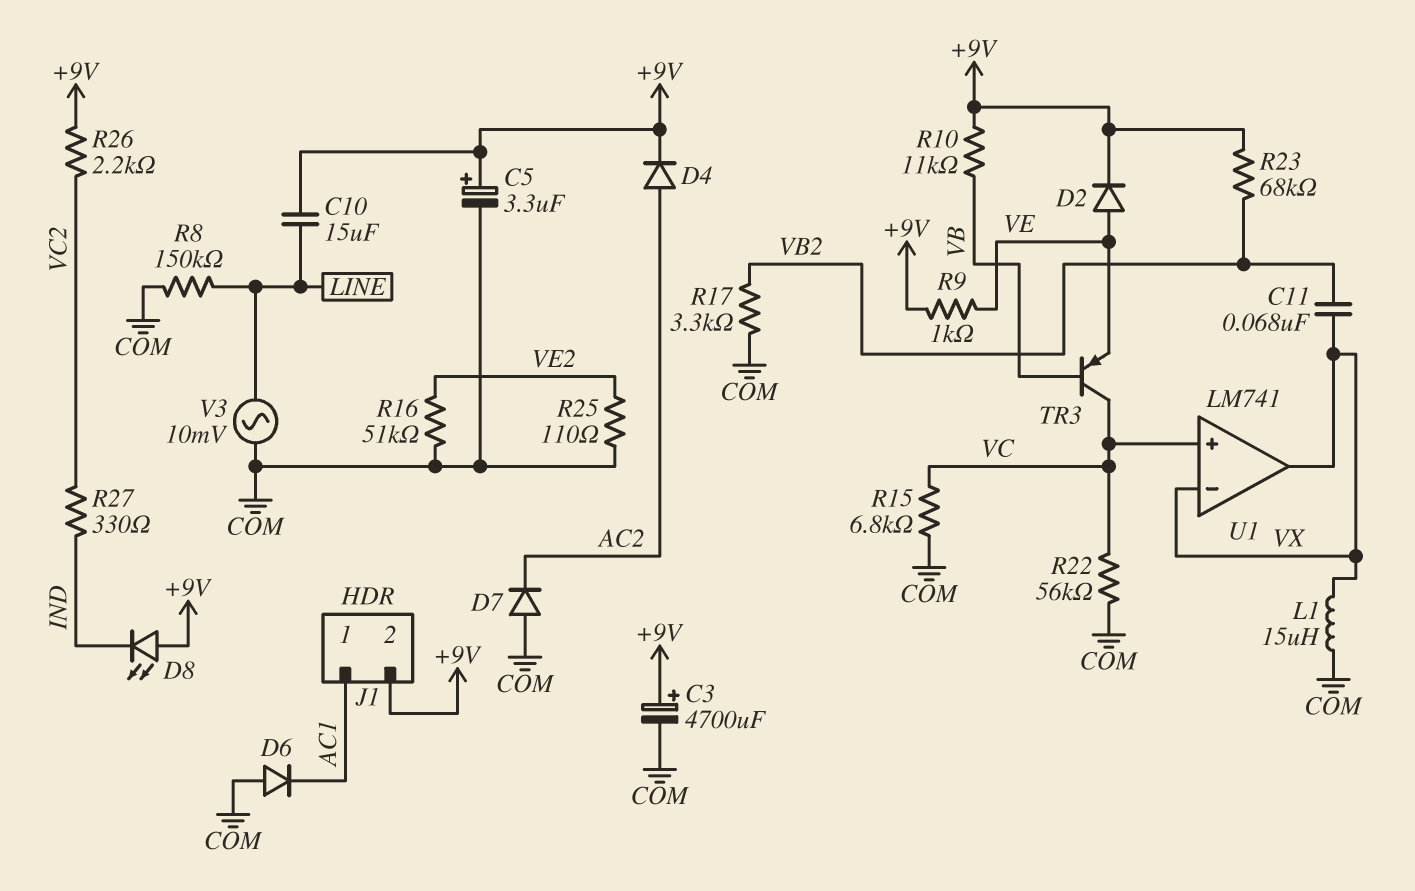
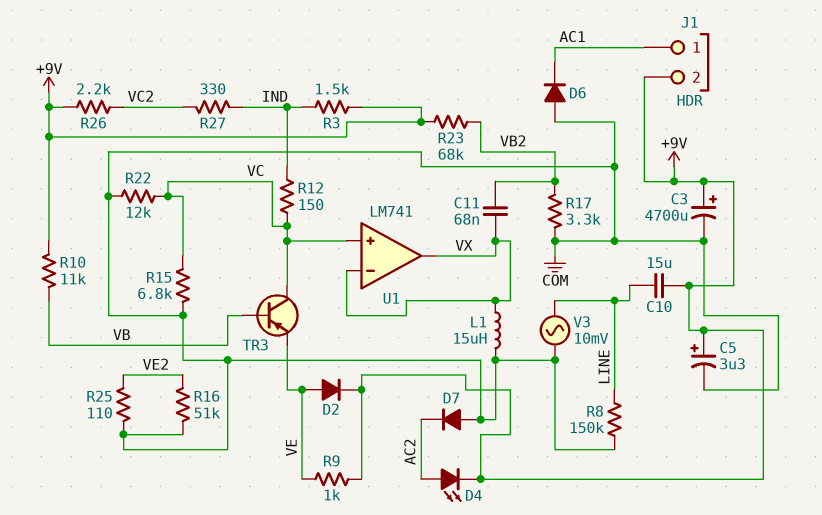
D4: diode (A AC2, K +9V) -> LED (A AC2, K +9V)
D8: LED (A +9V, K IND) -> none
R3: none -> 1.5k (+9V, IND)
R12: none -> 150 (IND, VC)
R22: 56k (COM, VC) -> 12k (COM, VC)

